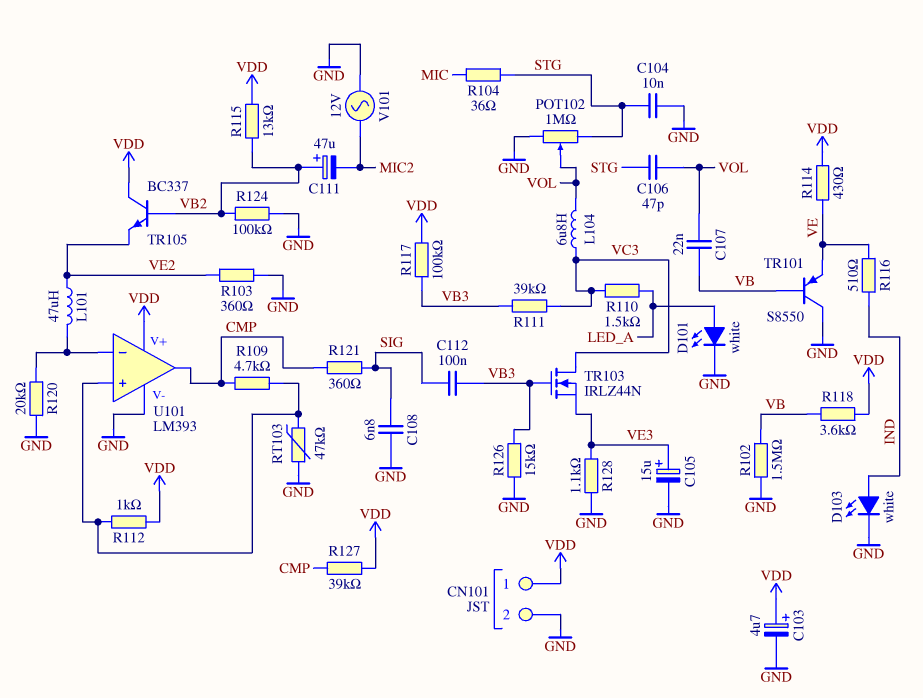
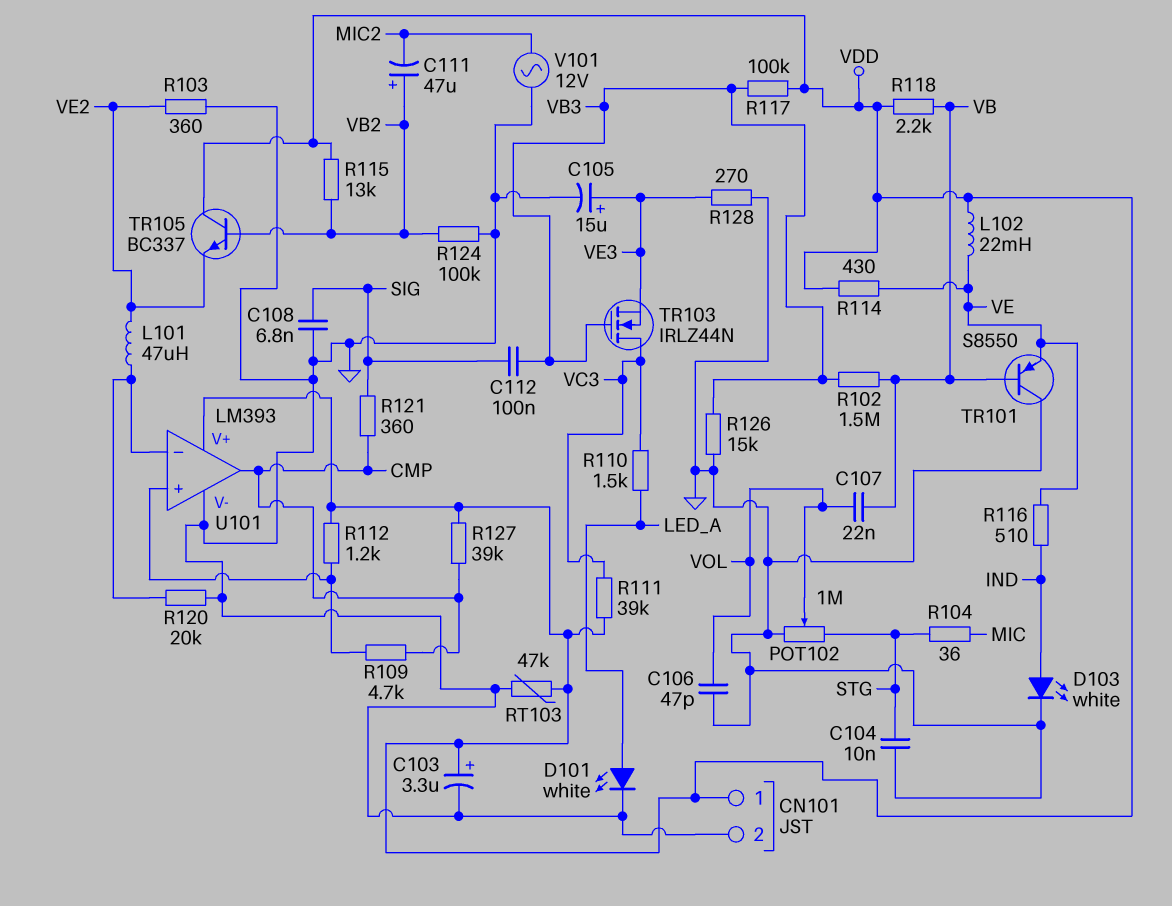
C103: 4.7uF (plus VDD, minus GND) -> 3.3uF (plus VDD, minus GND)
C106: 47pF (STG, VOL) -> 47pF (GND, VOL)
L102: none -> 22mH (VDD, VE)
L104: 6.8uH (VC3, VOL) -> none
R102: 1.5M (GND, VB) -> 1.5M (VB, VB3)
R111: 39k (VB3, VC3) -> 39k (VC3, VDD)
R112: 1k (U101/in+, VDD) -> 1.2k (U101/in+, VDD)
R118: 3.6k (VB, VDD) -> 2.2k (VB, VDD)
R128: 1.1k (GND, VE3) -> 270 (GND, VE3)
RT103: 47k (GND, U101/in+) -> 47k (GND, VDD)

